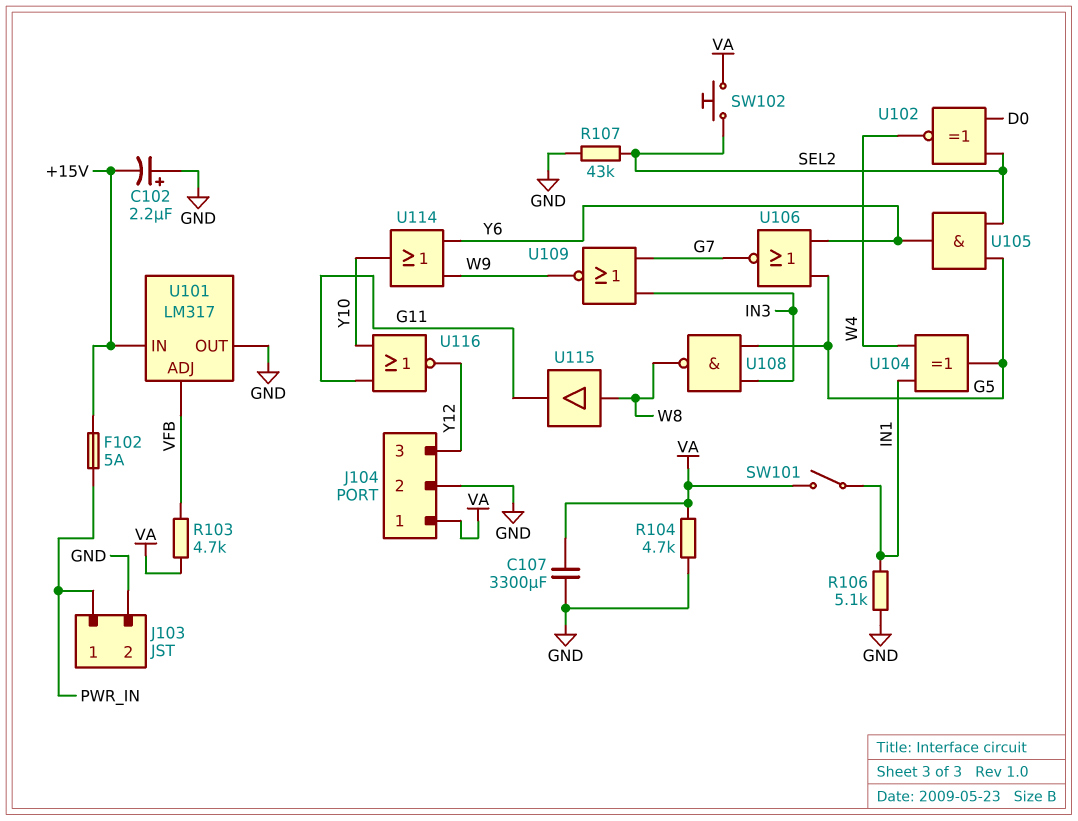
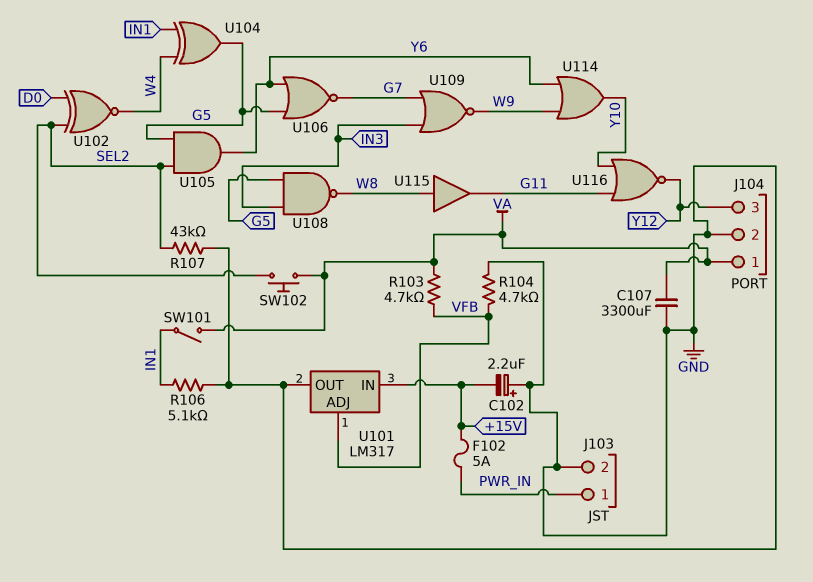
R104: 4.7k (GND, VA) -> 4.7k (GND, VFB)

